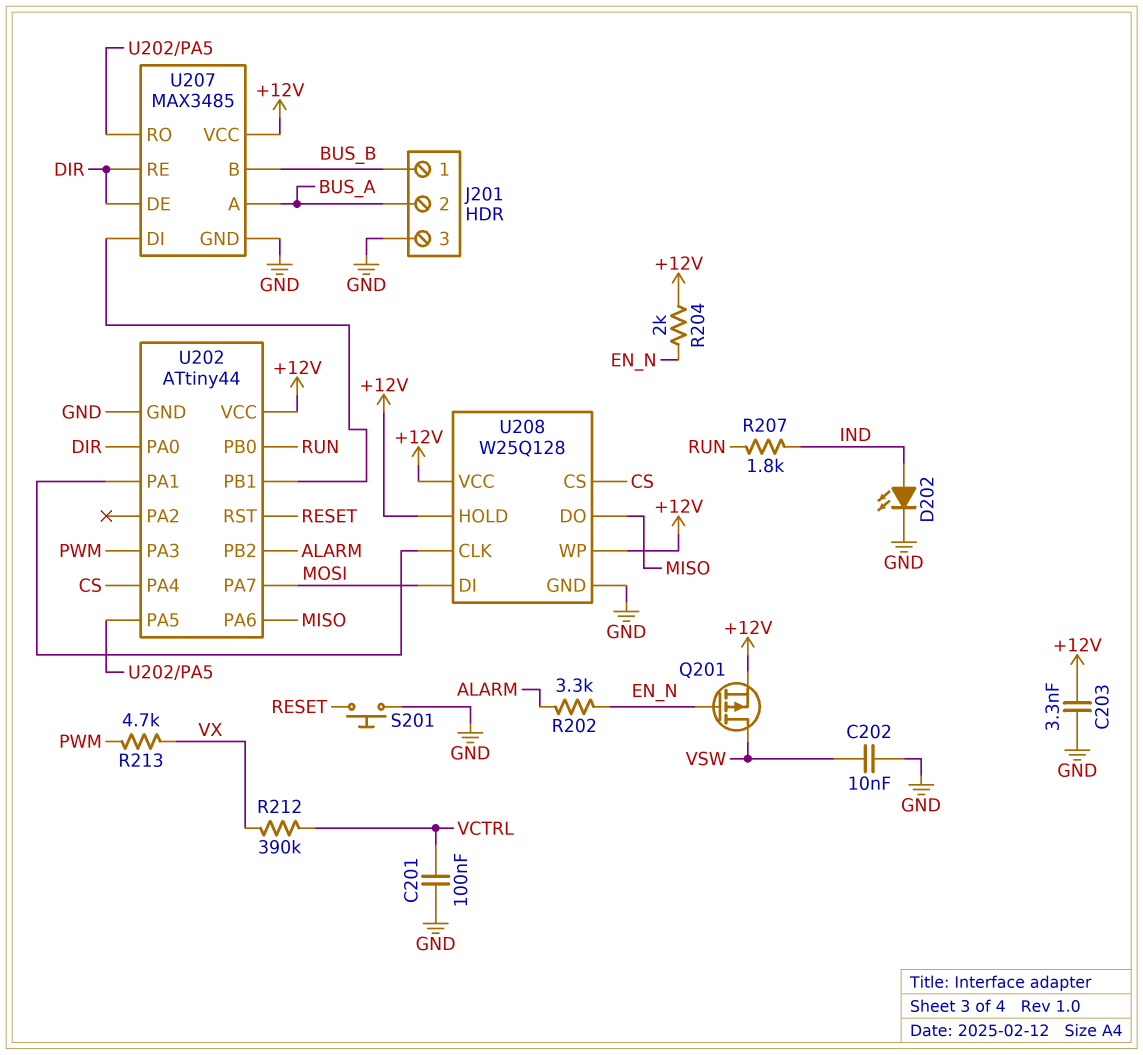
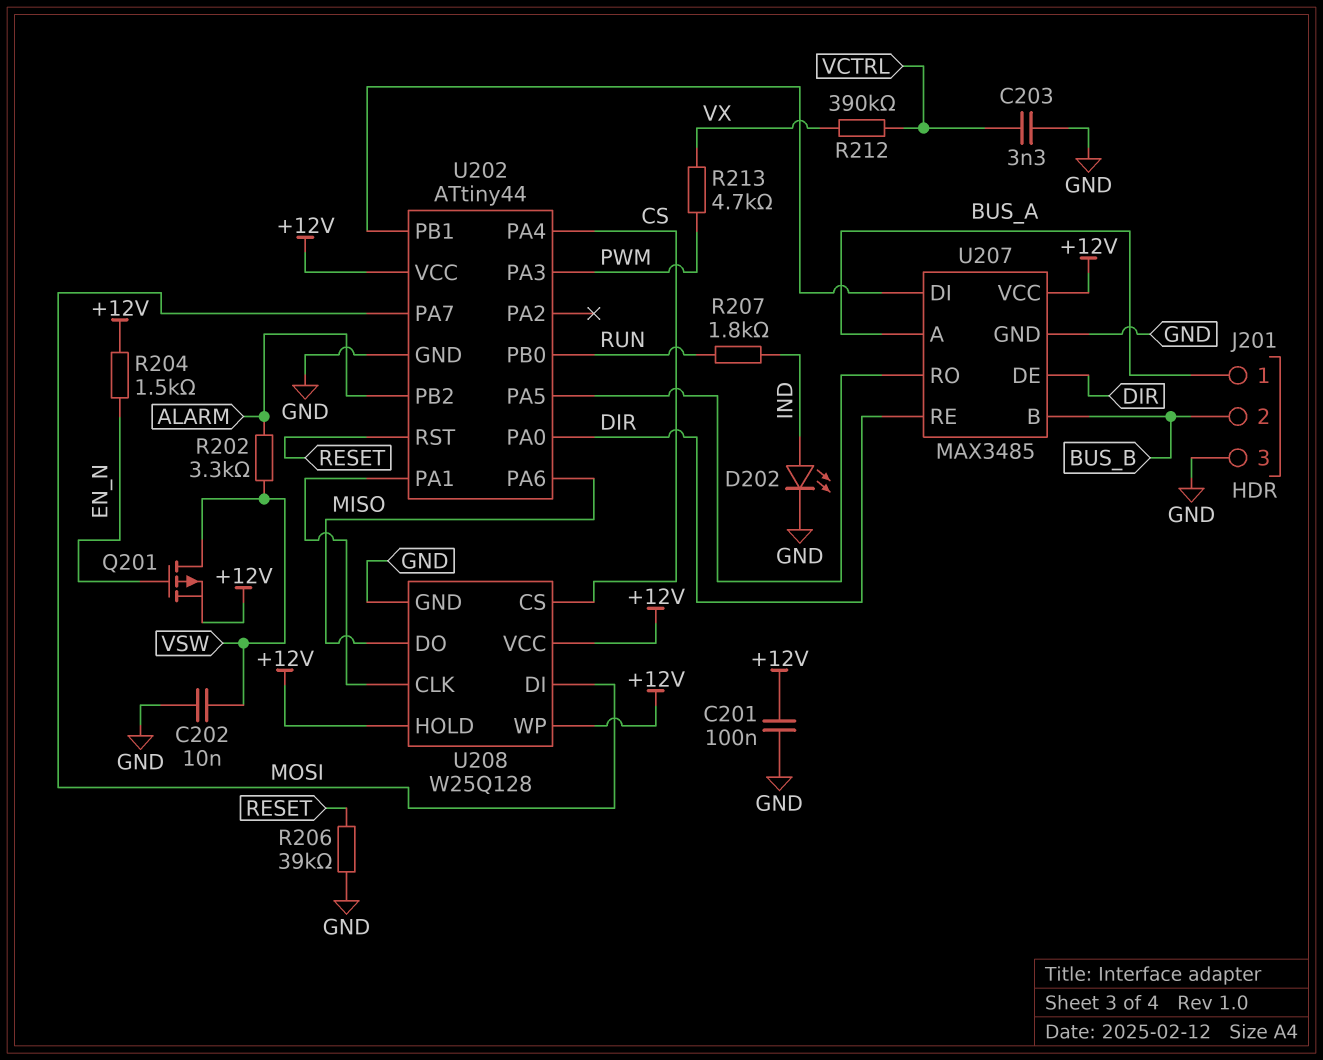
C201: 100nF (GND, VCTRL) -> 100nF (+12V, GND)
C203: 3.3nF (+12V, GND) -> 3.3nF (GND, VCTRL)
J201 pin 1: BUS_B -> BUS_A
J201 pin 2: BUS_A -> BUS_B
R202: 3.3k (ALARM, EN_N) -> 3.3k (ALARM, VSW)
R204: 2k (+12V, EN_N) -> 1.5k (+12V, EN_N)
R206: none -> 39k (GND, RESET)
S201: button (GND, RESET) -> none

